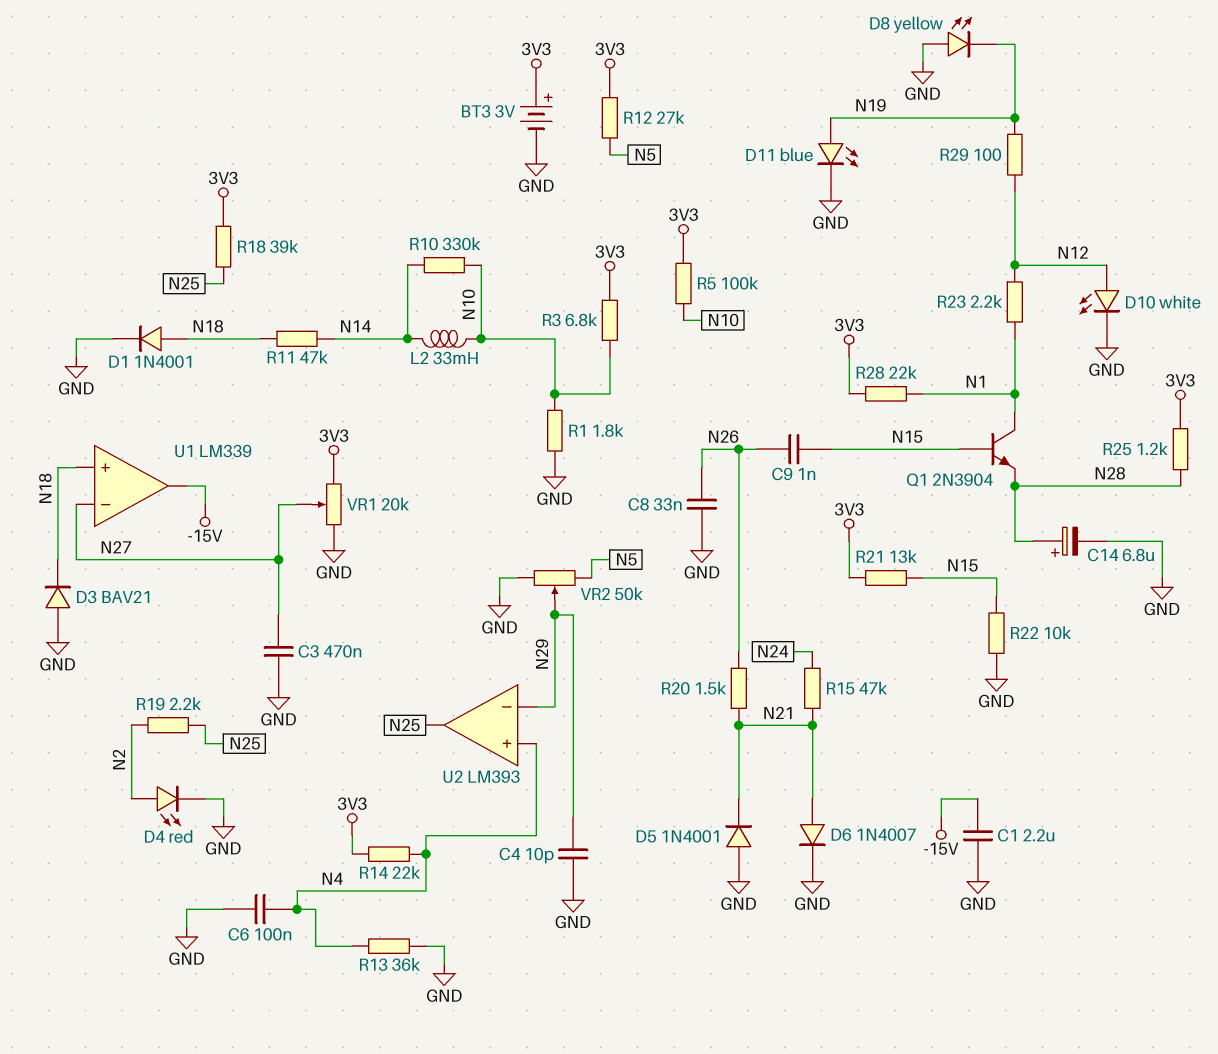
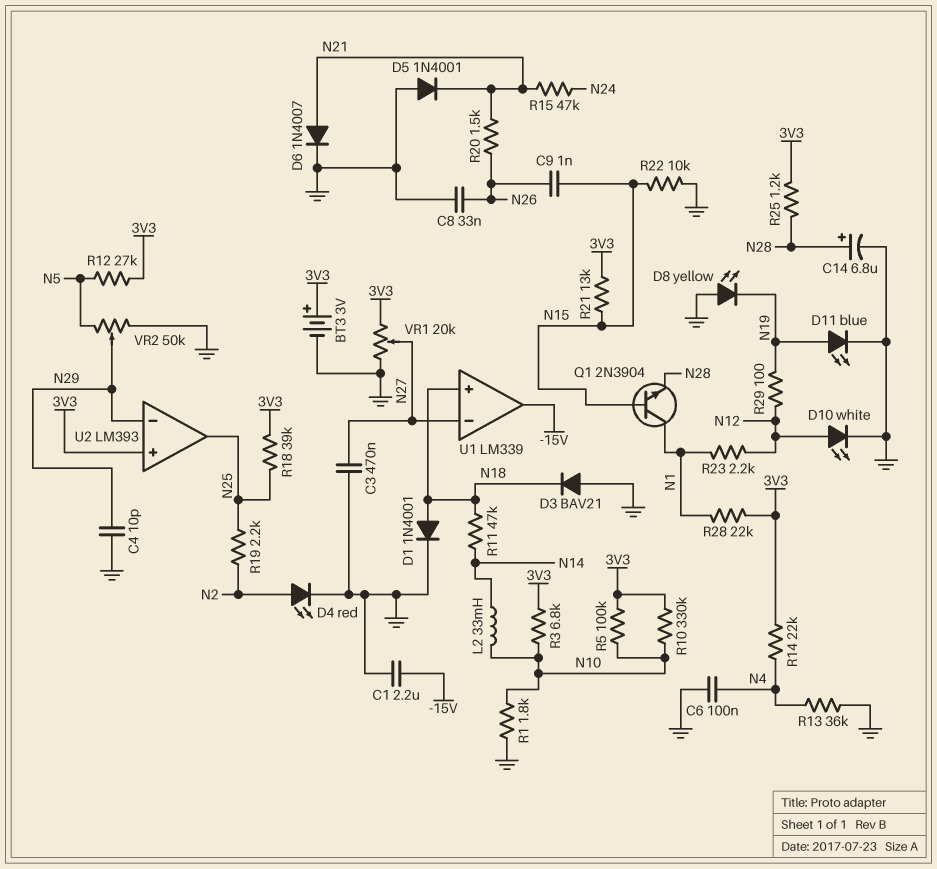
R10: 330k (N10, N14) -> 330k (3V3, N10)
U2 pin in+: N4 -> 3V3

